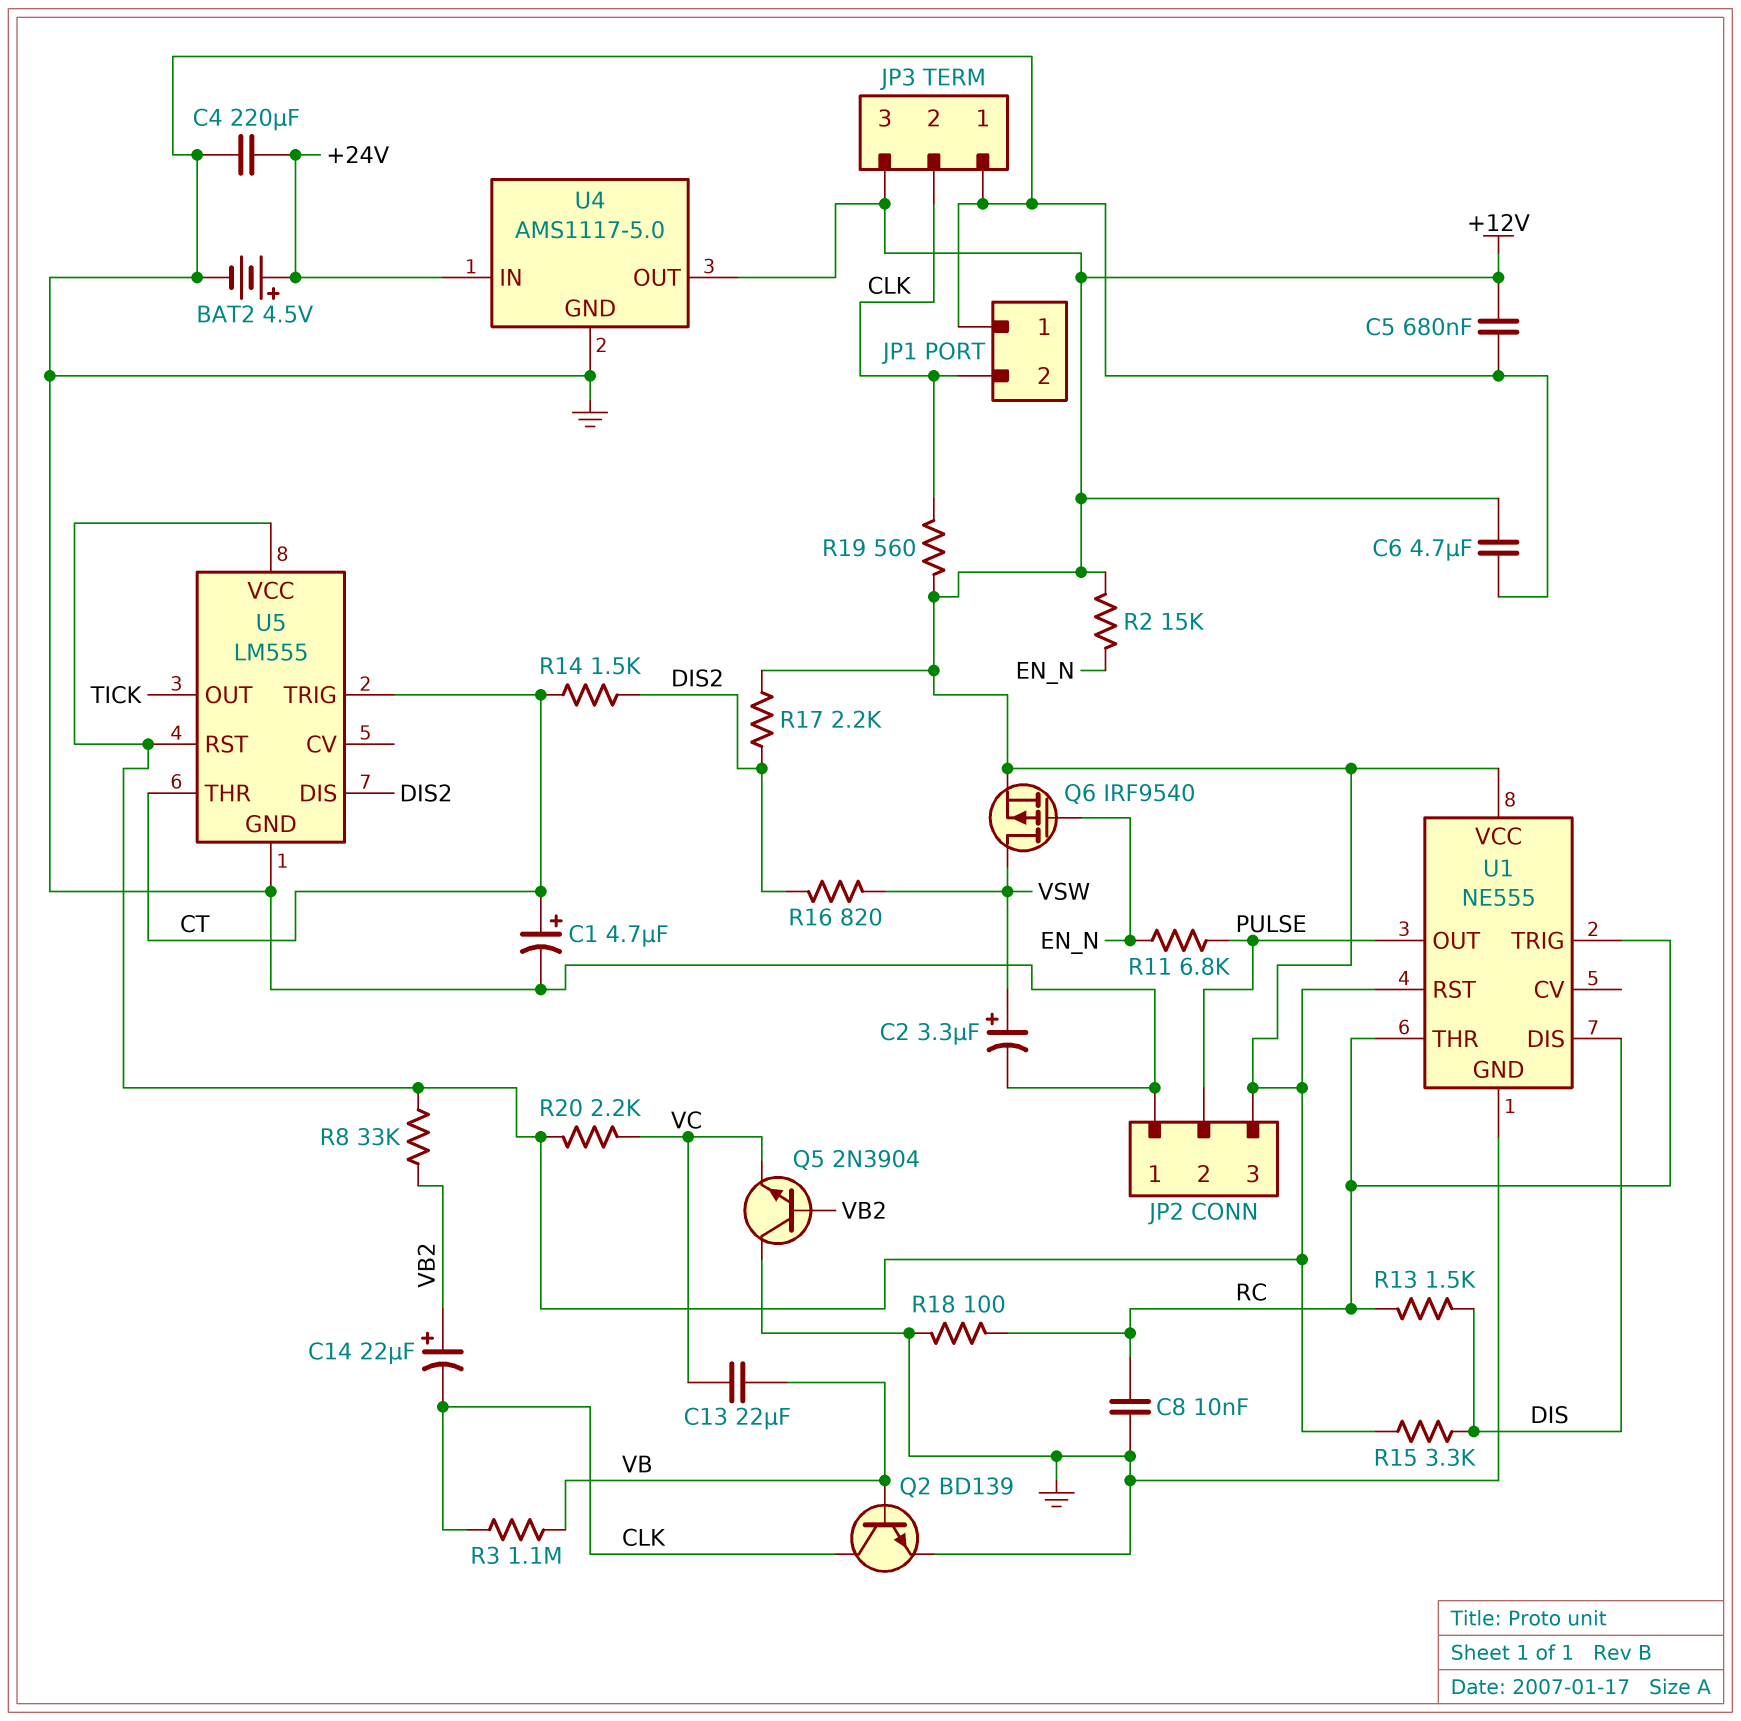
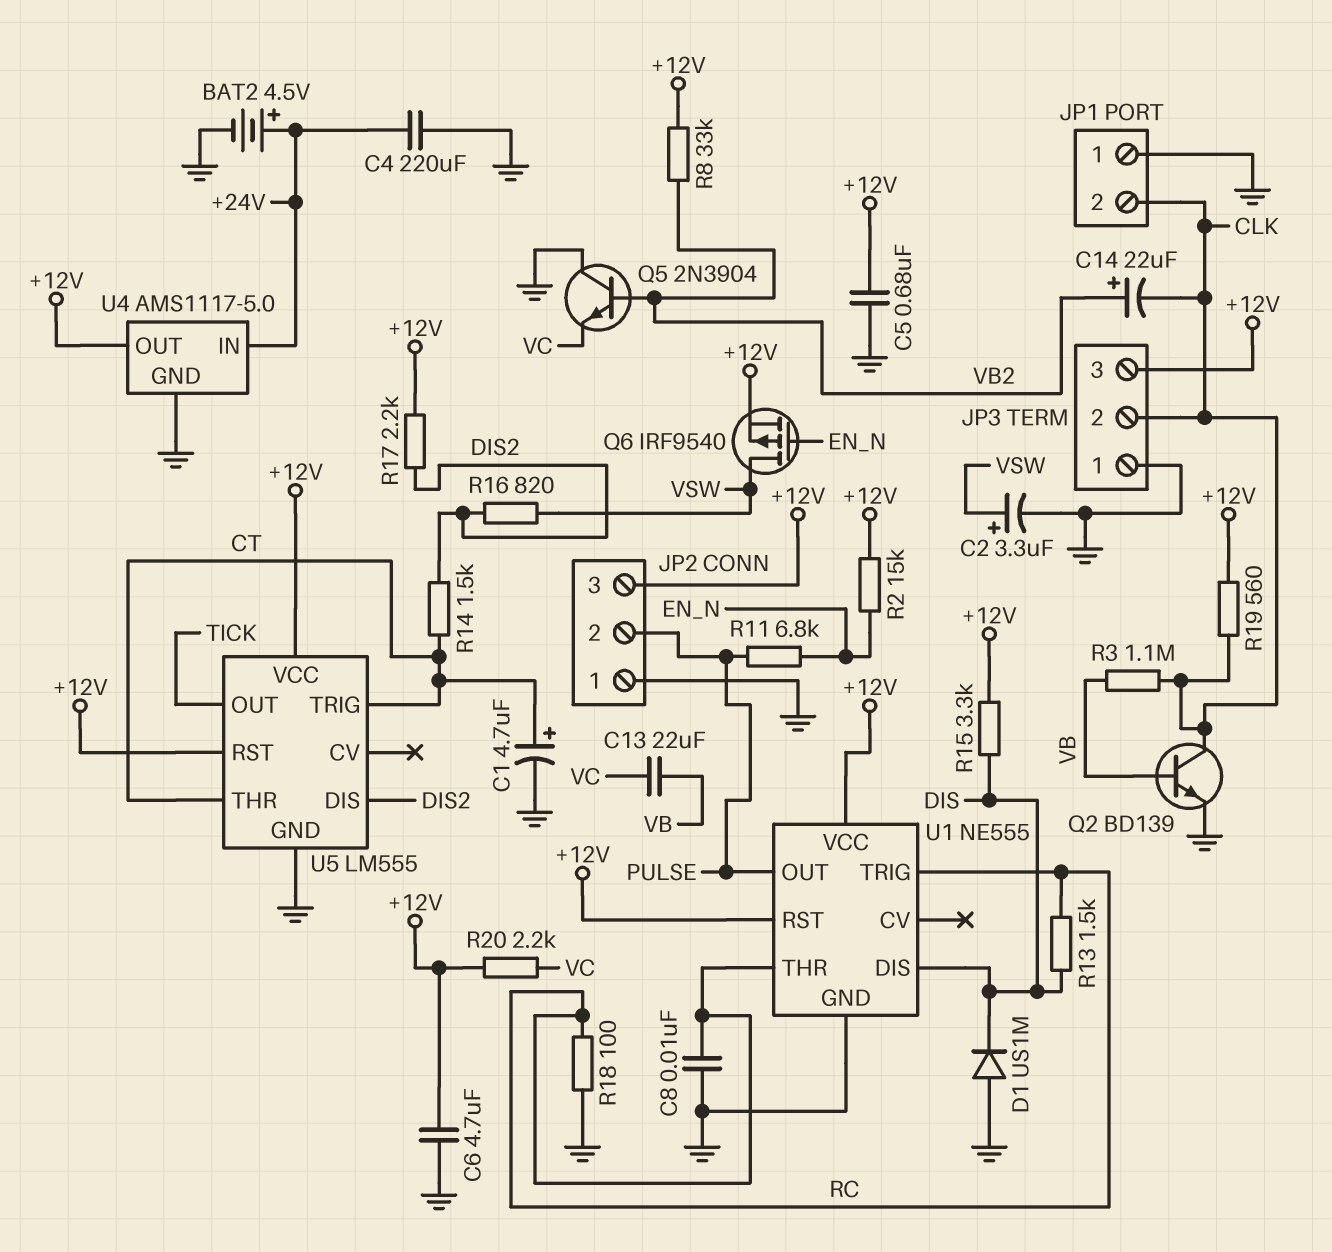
D1: none -> diode US1M (A GND, K DIS)

